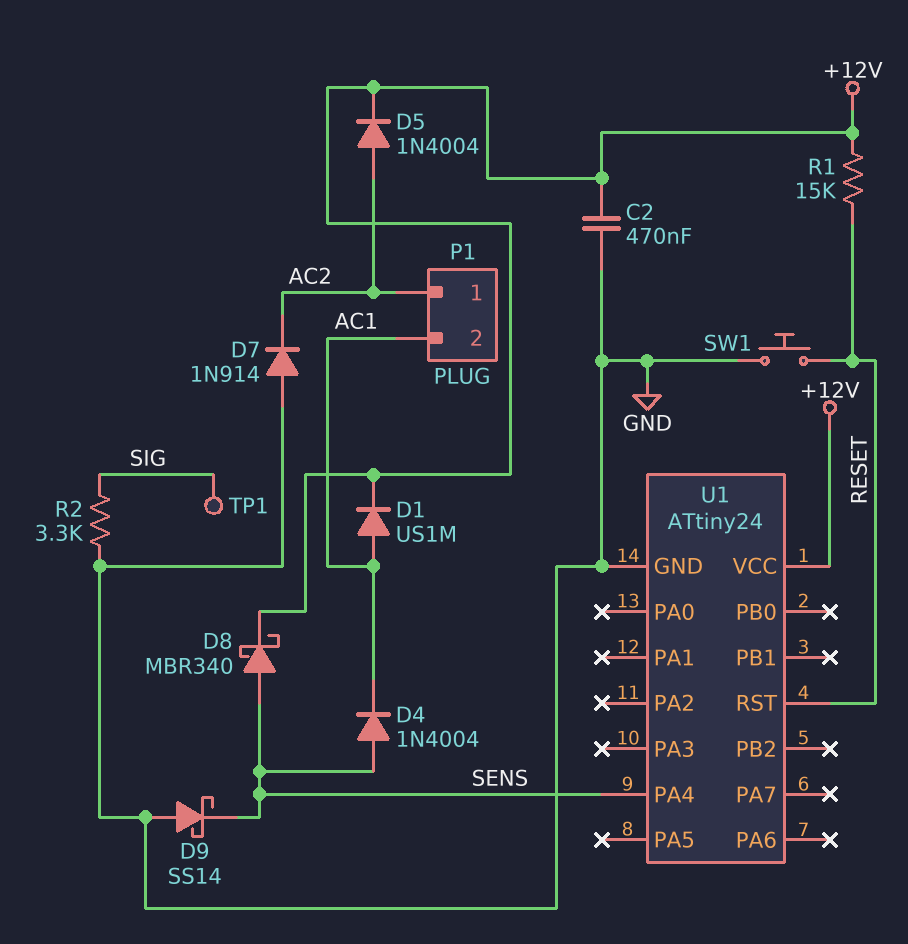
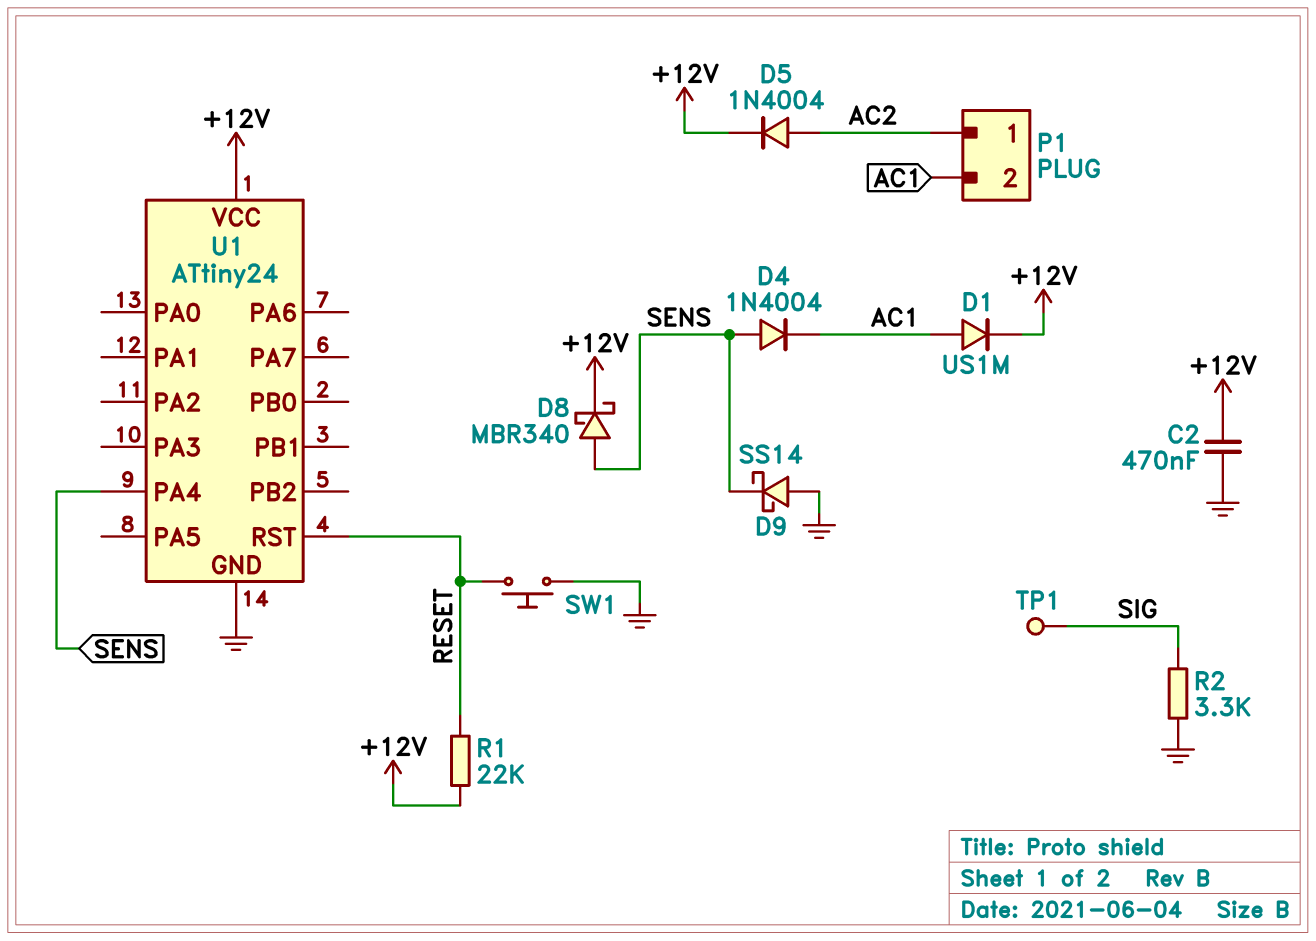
D7: diode 1N914 (A GND, K AC2) -> none
R1: 15k (+12V, RESET) -> 22k (+12V, RESET)

